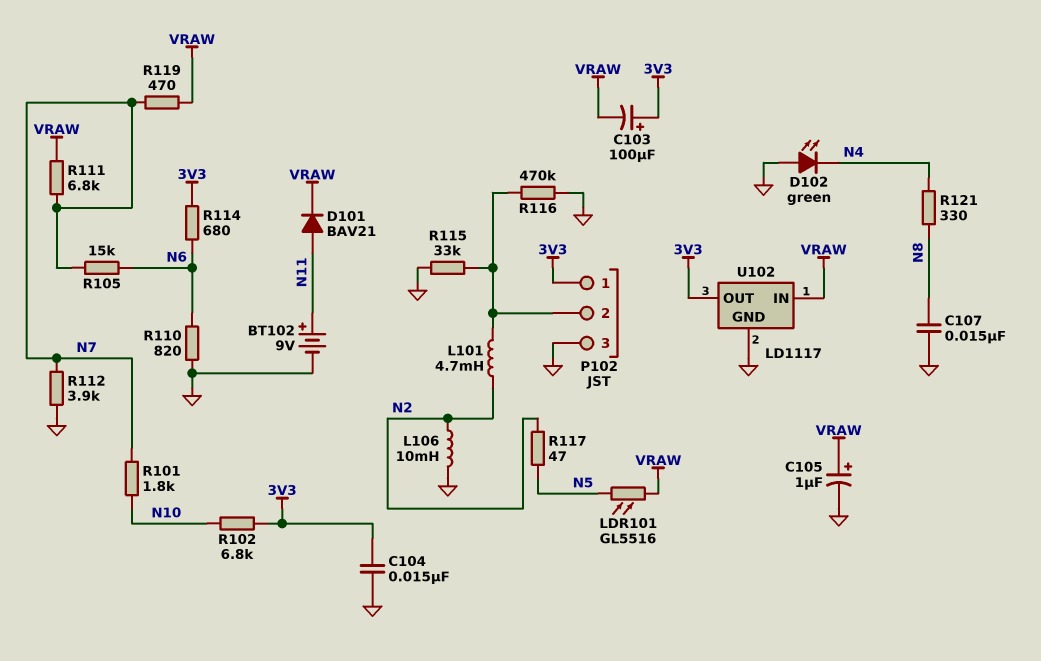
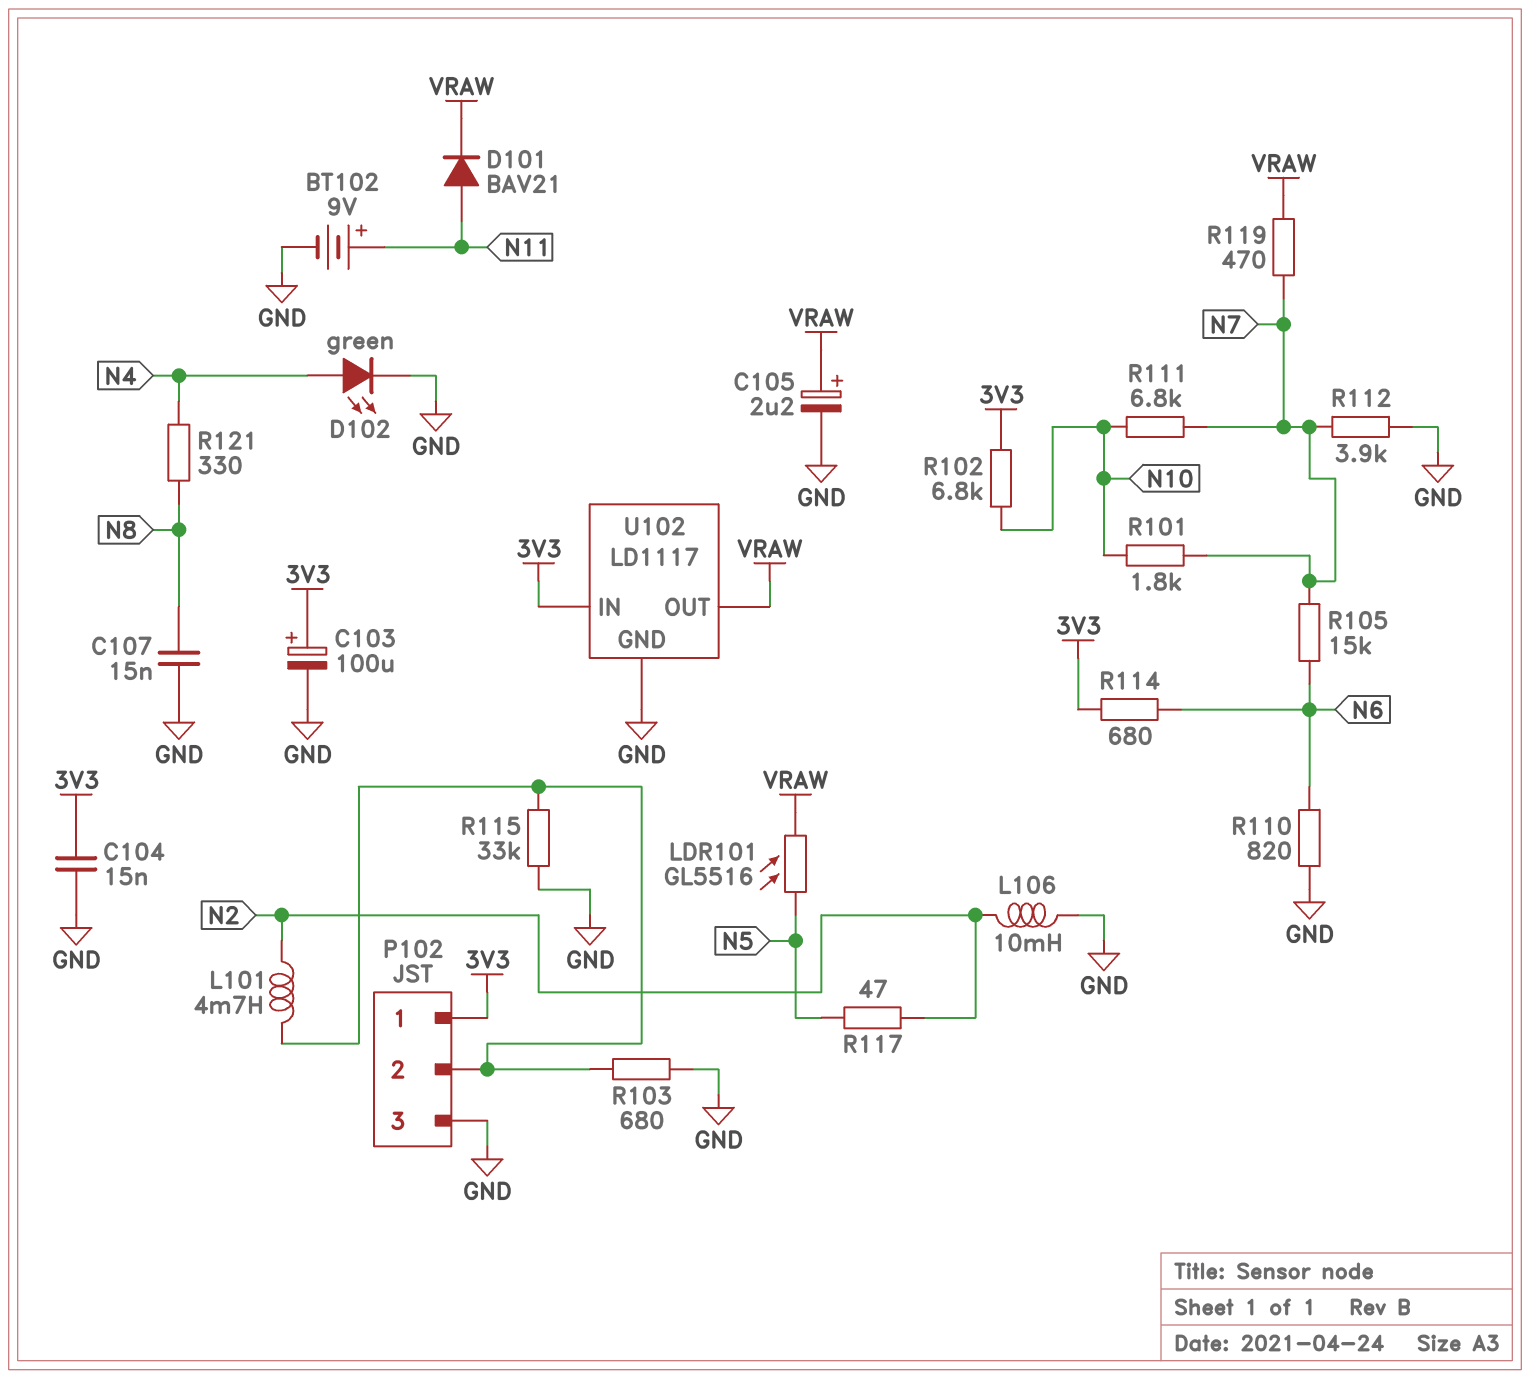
C103: 100uF (plus 3V3, minus VRAW) -> 100uF (plus 3V3, minus GND)
C105: 1uF (plus VRAW, minus GND) -> 2.2uF (plus VRAW, minus GND)
D102: LED green (A GND, K N4) -> LED green (A N4, K GND)
R103: none -> 680 (GND, P102/2)
R111: 6.8k (N7, VRAW) -> 6.8k (N7, N10)
R116: 470k (GND, P102/2) -> none
U102 pin IN: VRAW -> 3V3
U102 pin OUT: 3V3 -> VRAW

